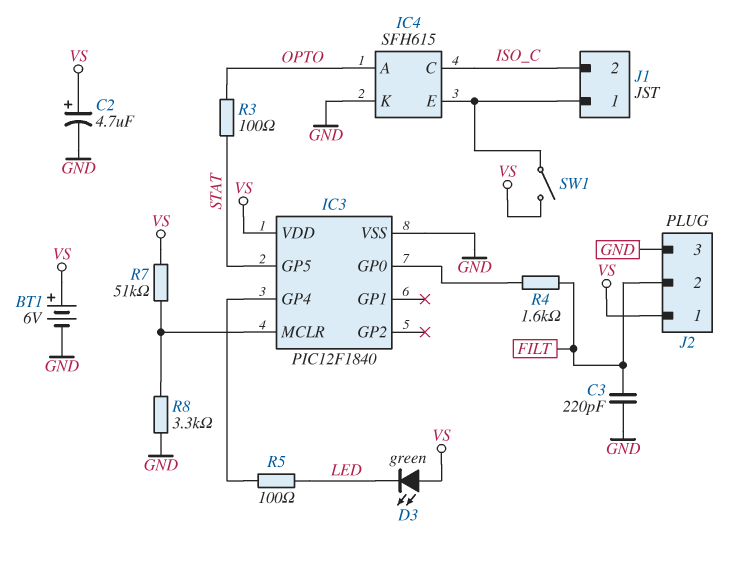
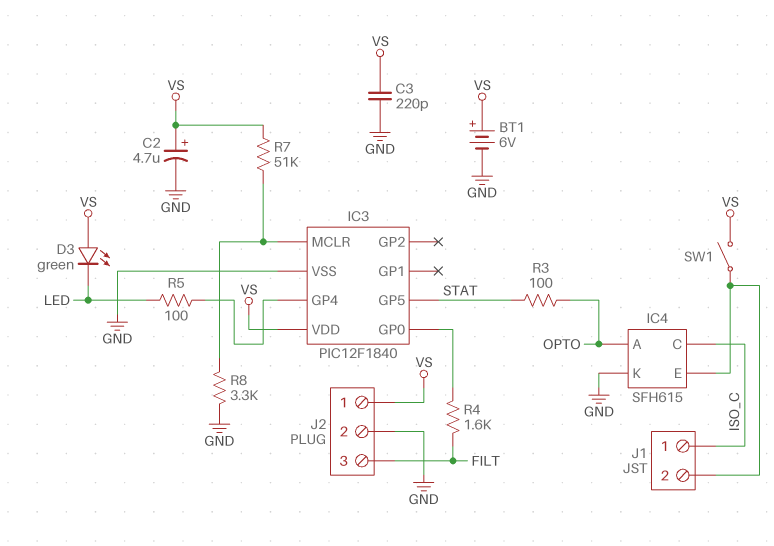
C3: 220pF (FILT, GND) -> 220pF (GND, VS)
J1 pin 1: IC4/E -> ISO_C
J1 pin 2: ISO_C -> IC4/E
J2 pin 2: FILT -> GND
J2 pin 3: GND -> FILT

